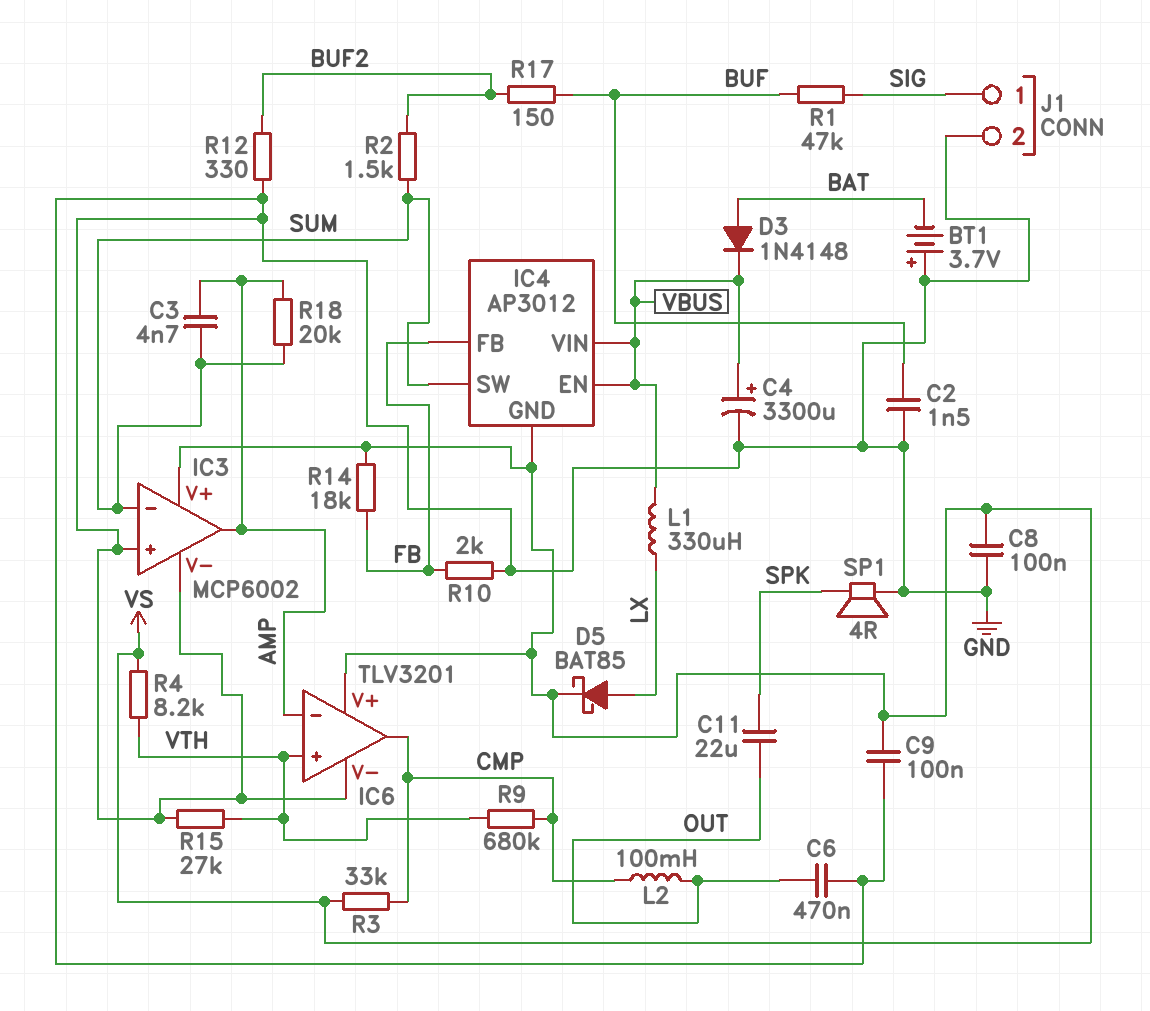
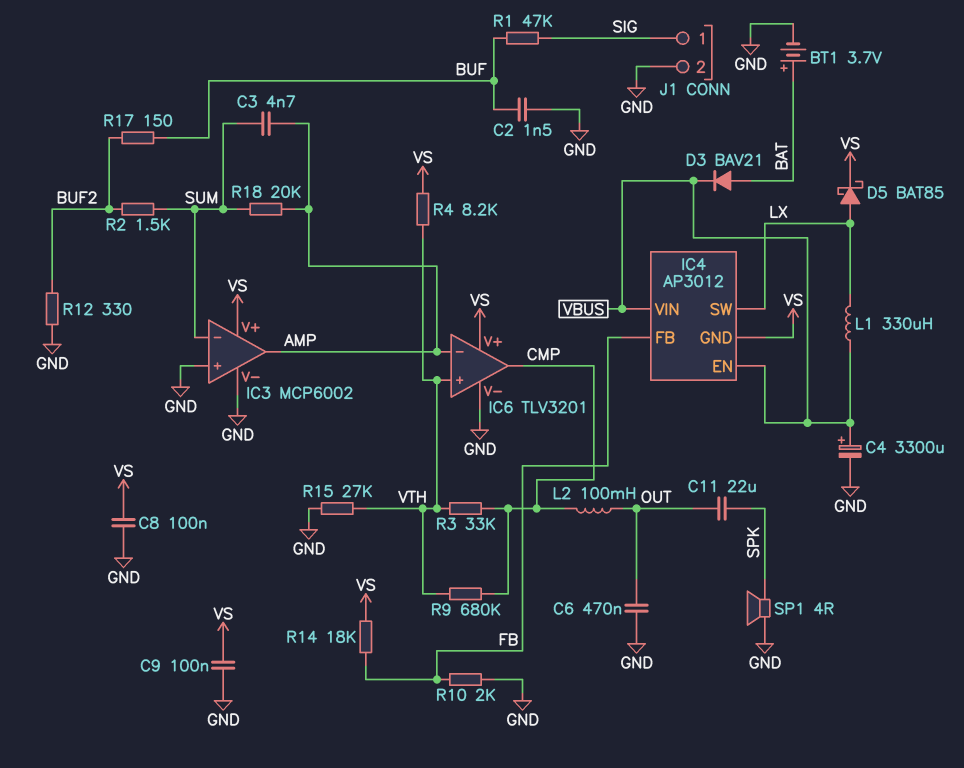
BT1: 3.7V (plus GND, minus BAT) -> 3.7V (plus BAT, minus GND)
D3: diode 1N4148 (A BAT, K VBUS) -> diode BAV21 (A BAT, K VBUS)
IC4 pin SW: SUM -> LX
R3: 33k (CMP, VS) -> 33k (CMP, VTH)

